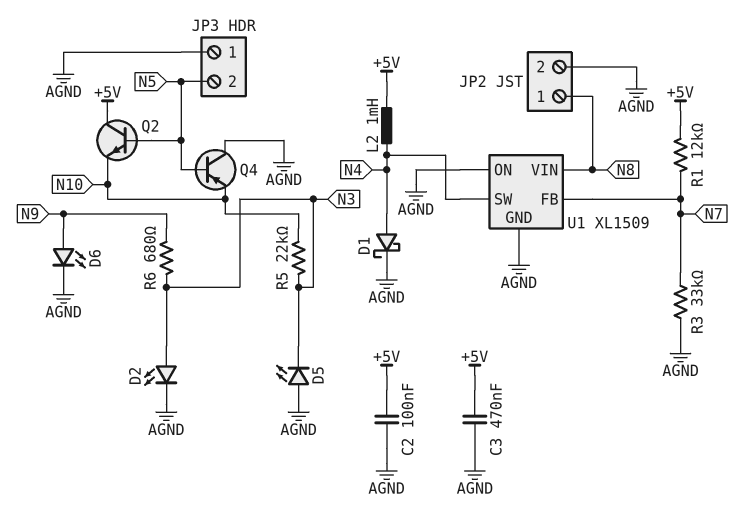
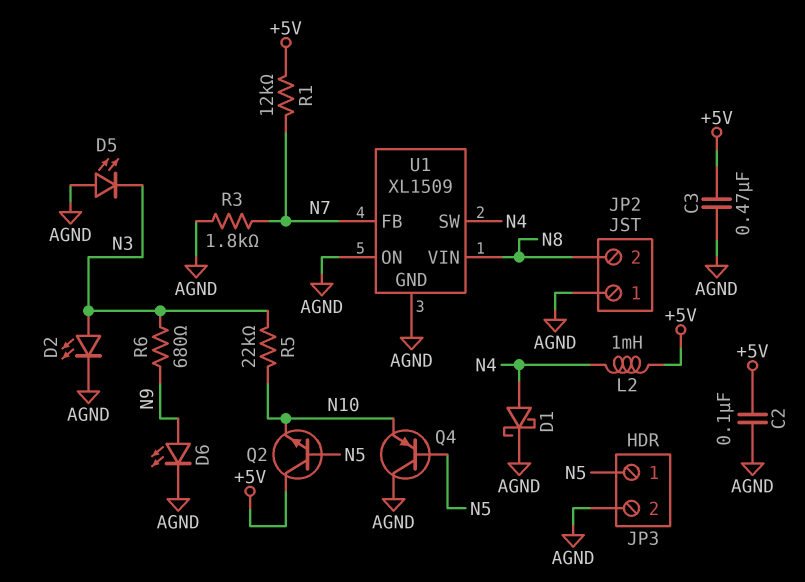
JP2 pin 1: N8 -> AGND
JP2 pin 2: AGND -> N8
JP3 pin 1: AGND -> N5
JP3 pin 2: N5 -> AGND
R3: 33k (AGND, N7) -> 1.8k (AGND, N7)

